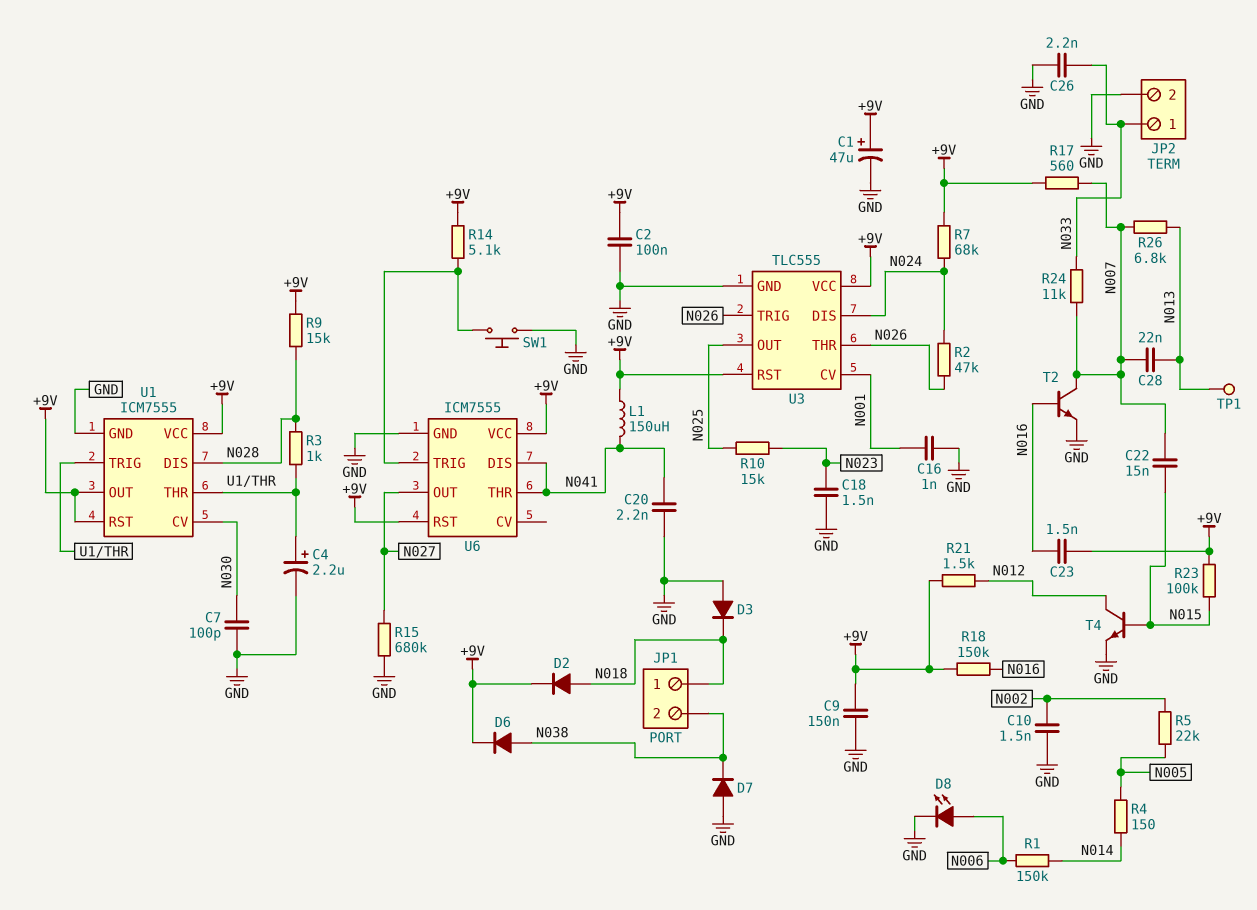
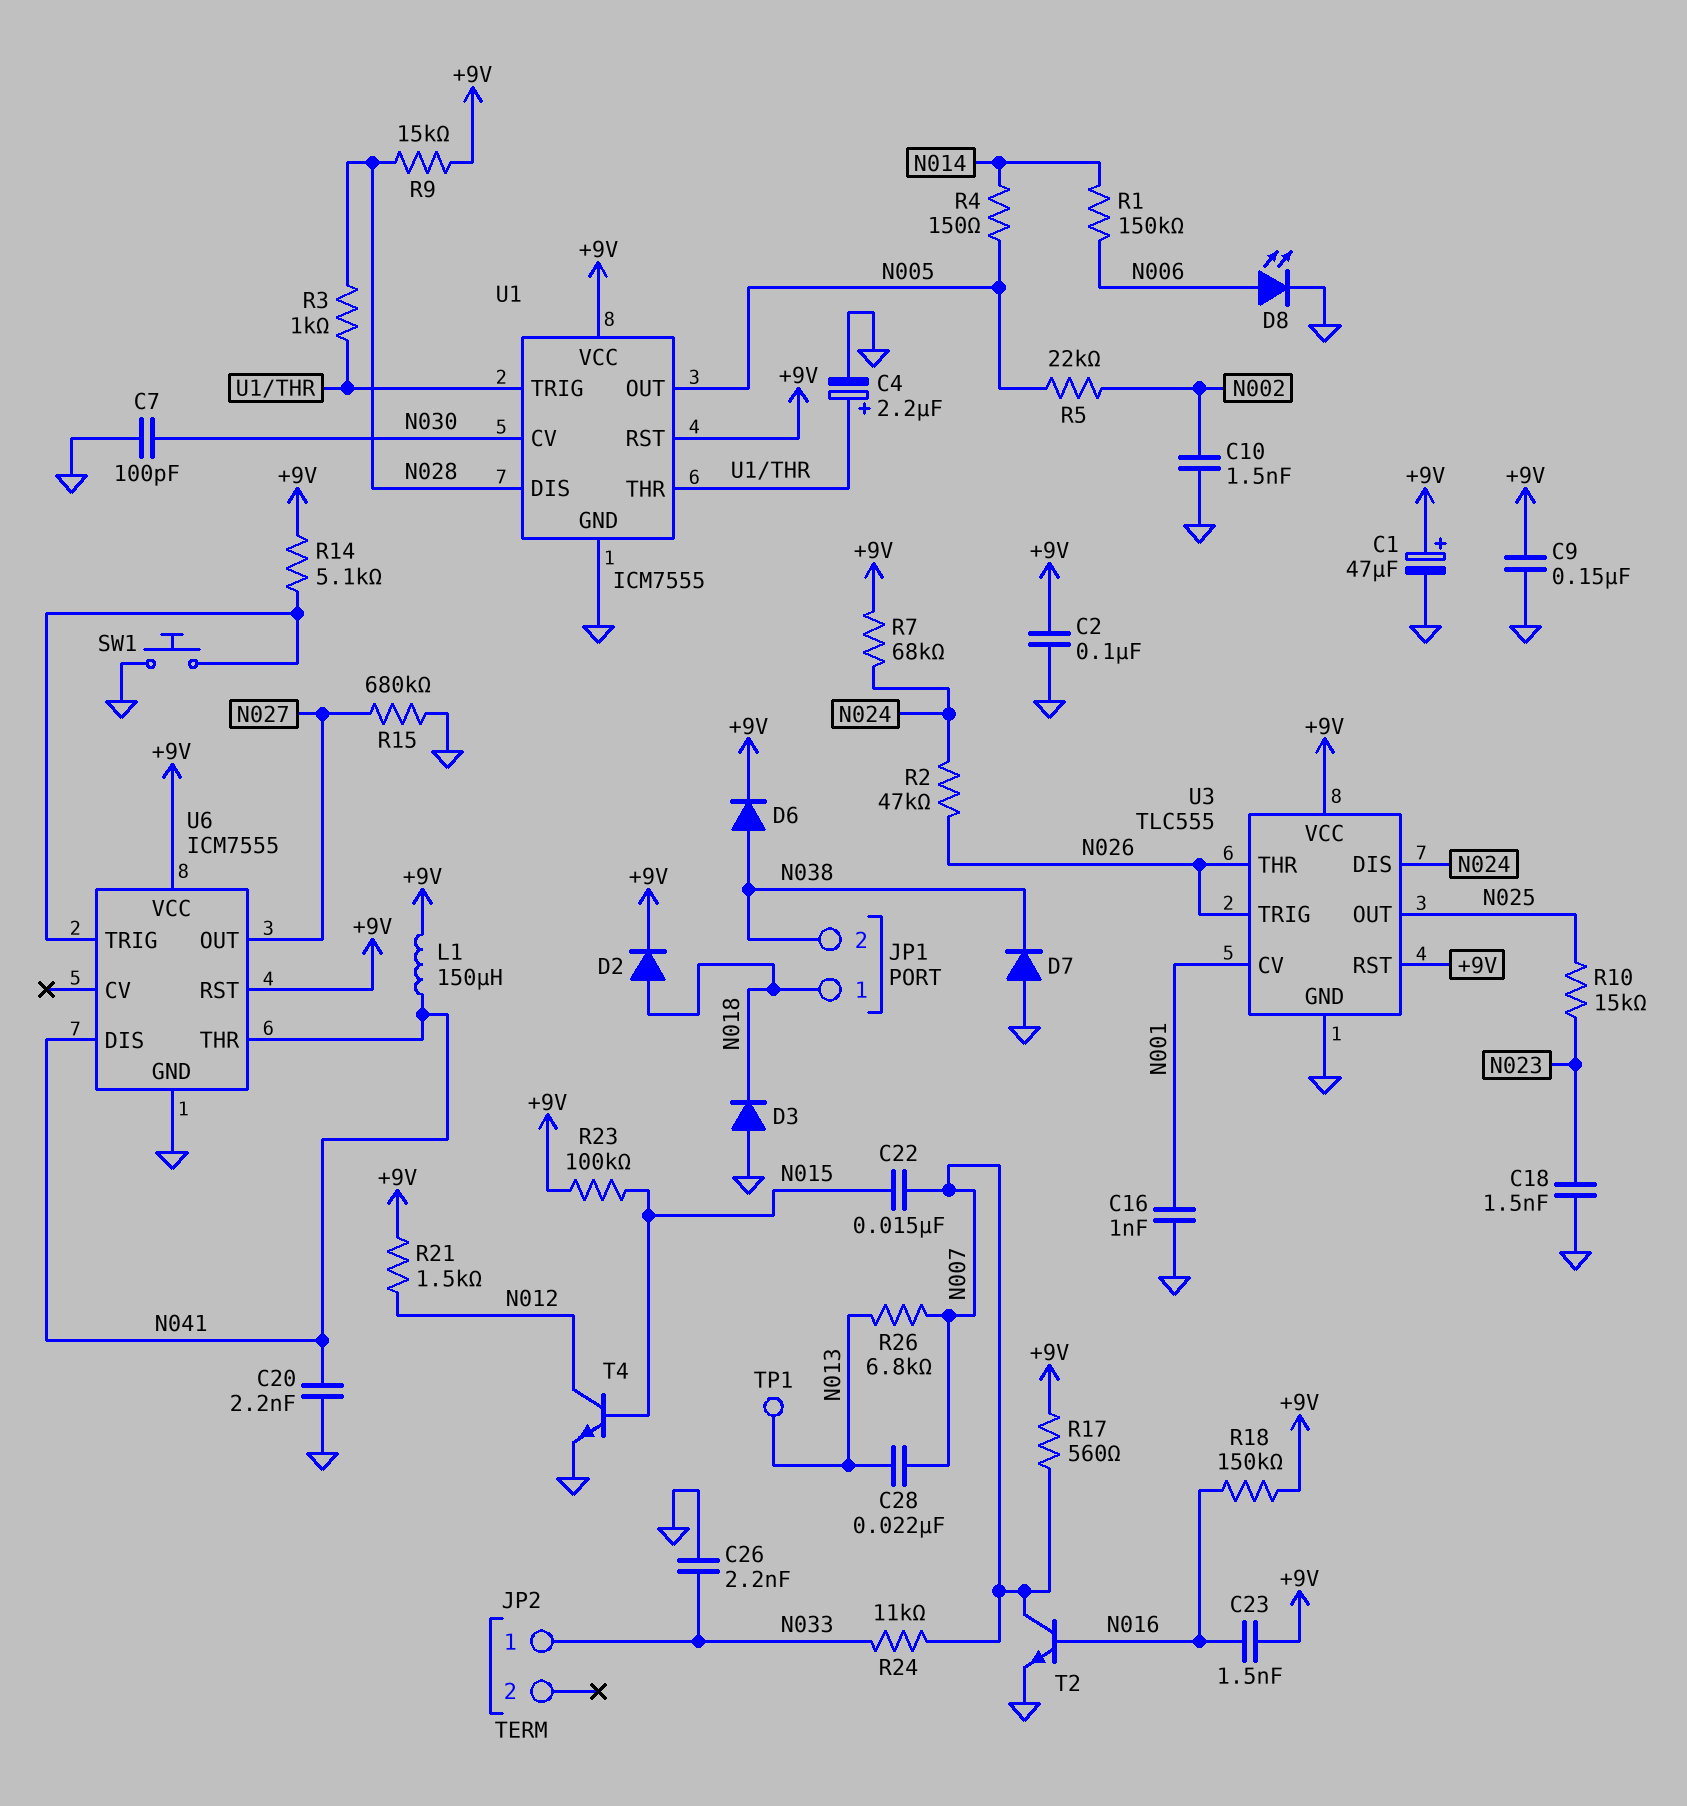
JP2 pin 2: GND -> none
U1 pin OUT: +9V -> N005

